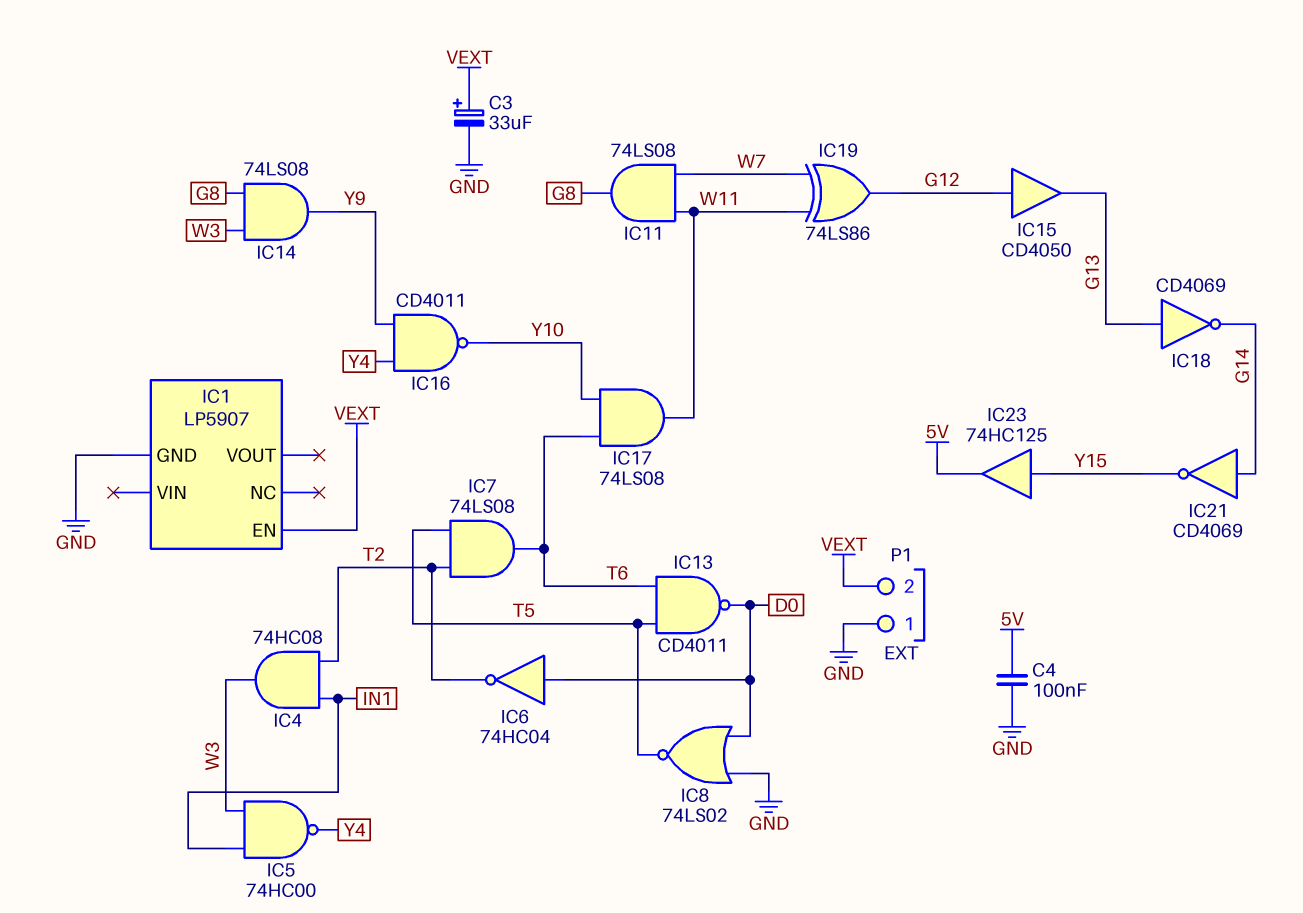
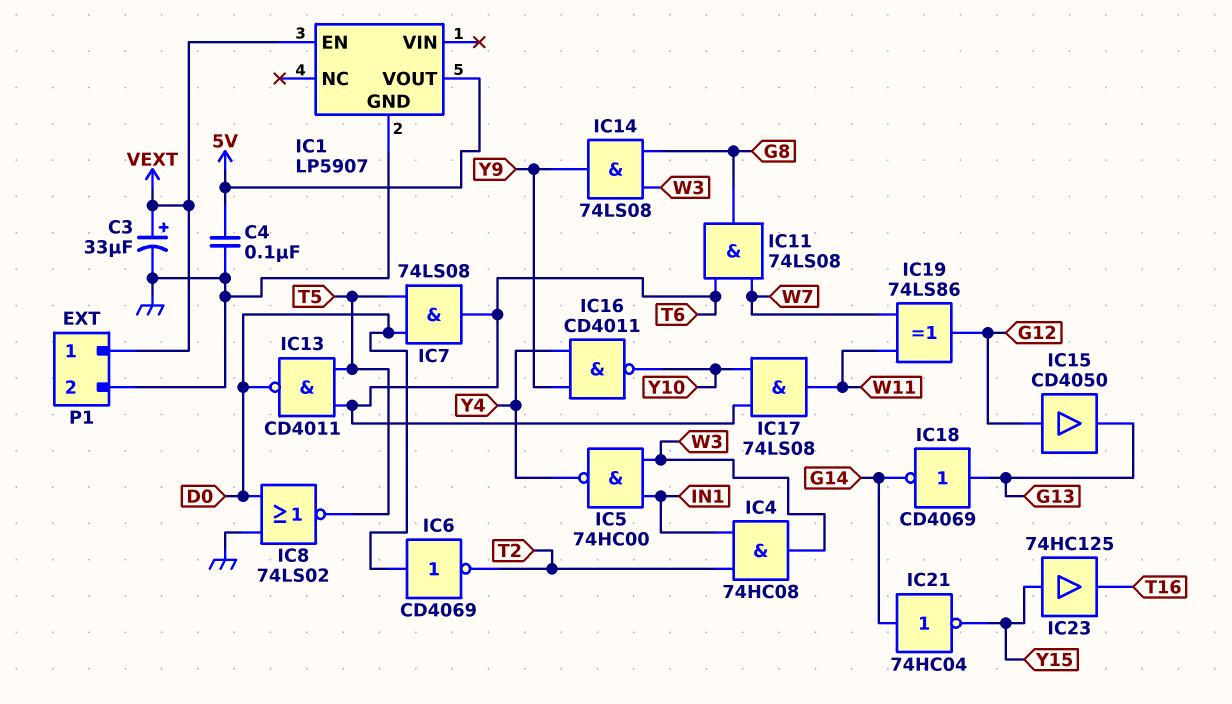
IC1 pin VOUT: none -> 5V
IC6: NOT 74HC04 (in D0, out T2) -> NOT CD4069 (in D0, out T2)
IC7: AND 74LS08 (in T2, in T5, out T6) -> AND 74LS08 (in D0, in T5, out T6)
IC11: AND 74LS08 (in W7, in W11, out G8) -> AND 74LS08 (in T6, in W7, out G8)
IC21: NOT CD4069 (in G14, out Y15) -> NOT 74HC04 (in G14, out Y15)
IC23: buffer 74HC125 (in Y15, out 5V) -> buffer 74HC125 (in Y15, out T16)
P1 pin 1: GND -> VEXT
P1 pin 2: VEXT -> GND

